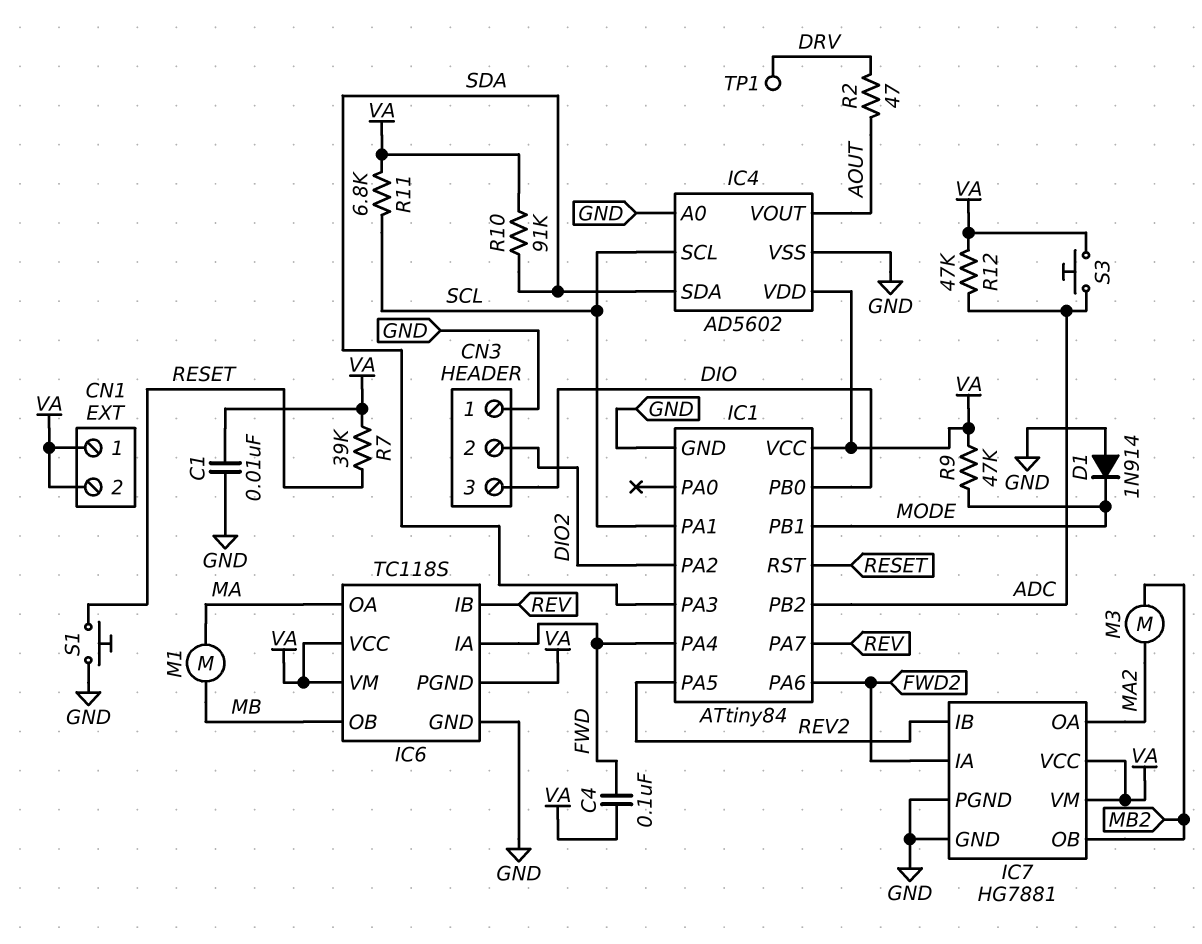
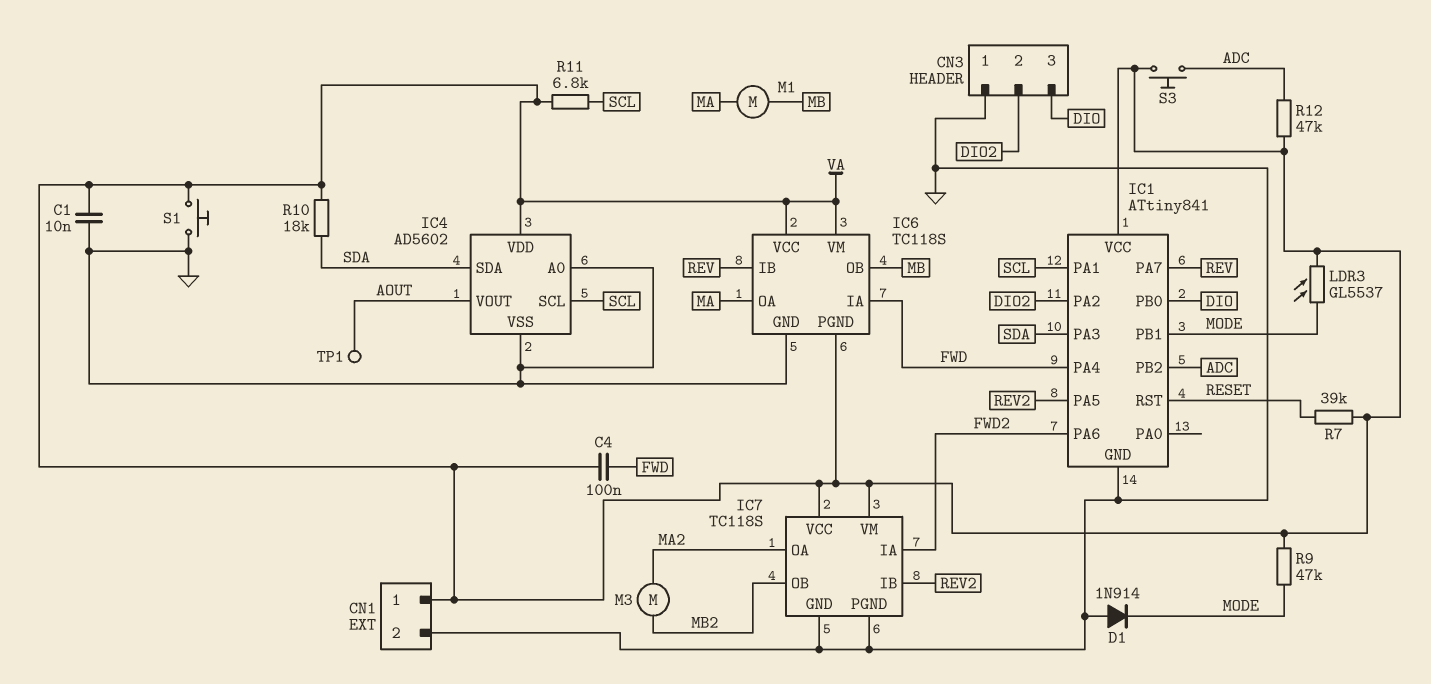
CN1 pin 2: VA -> GND
IC1: ATtiny84 -> ATtiny841
IC7: HG7881 -> TC118S
LDR3: none -> GL5537 (MODE, VA)
R2: 47 (AOUT, DRV) -> none
R10: 91k (SDA, VA) -> 18k (SDA, VA)
S1: button (GND, RESET) -> button (GND, VA)
TP1: test point (DRV) -> test point (AOUT)

